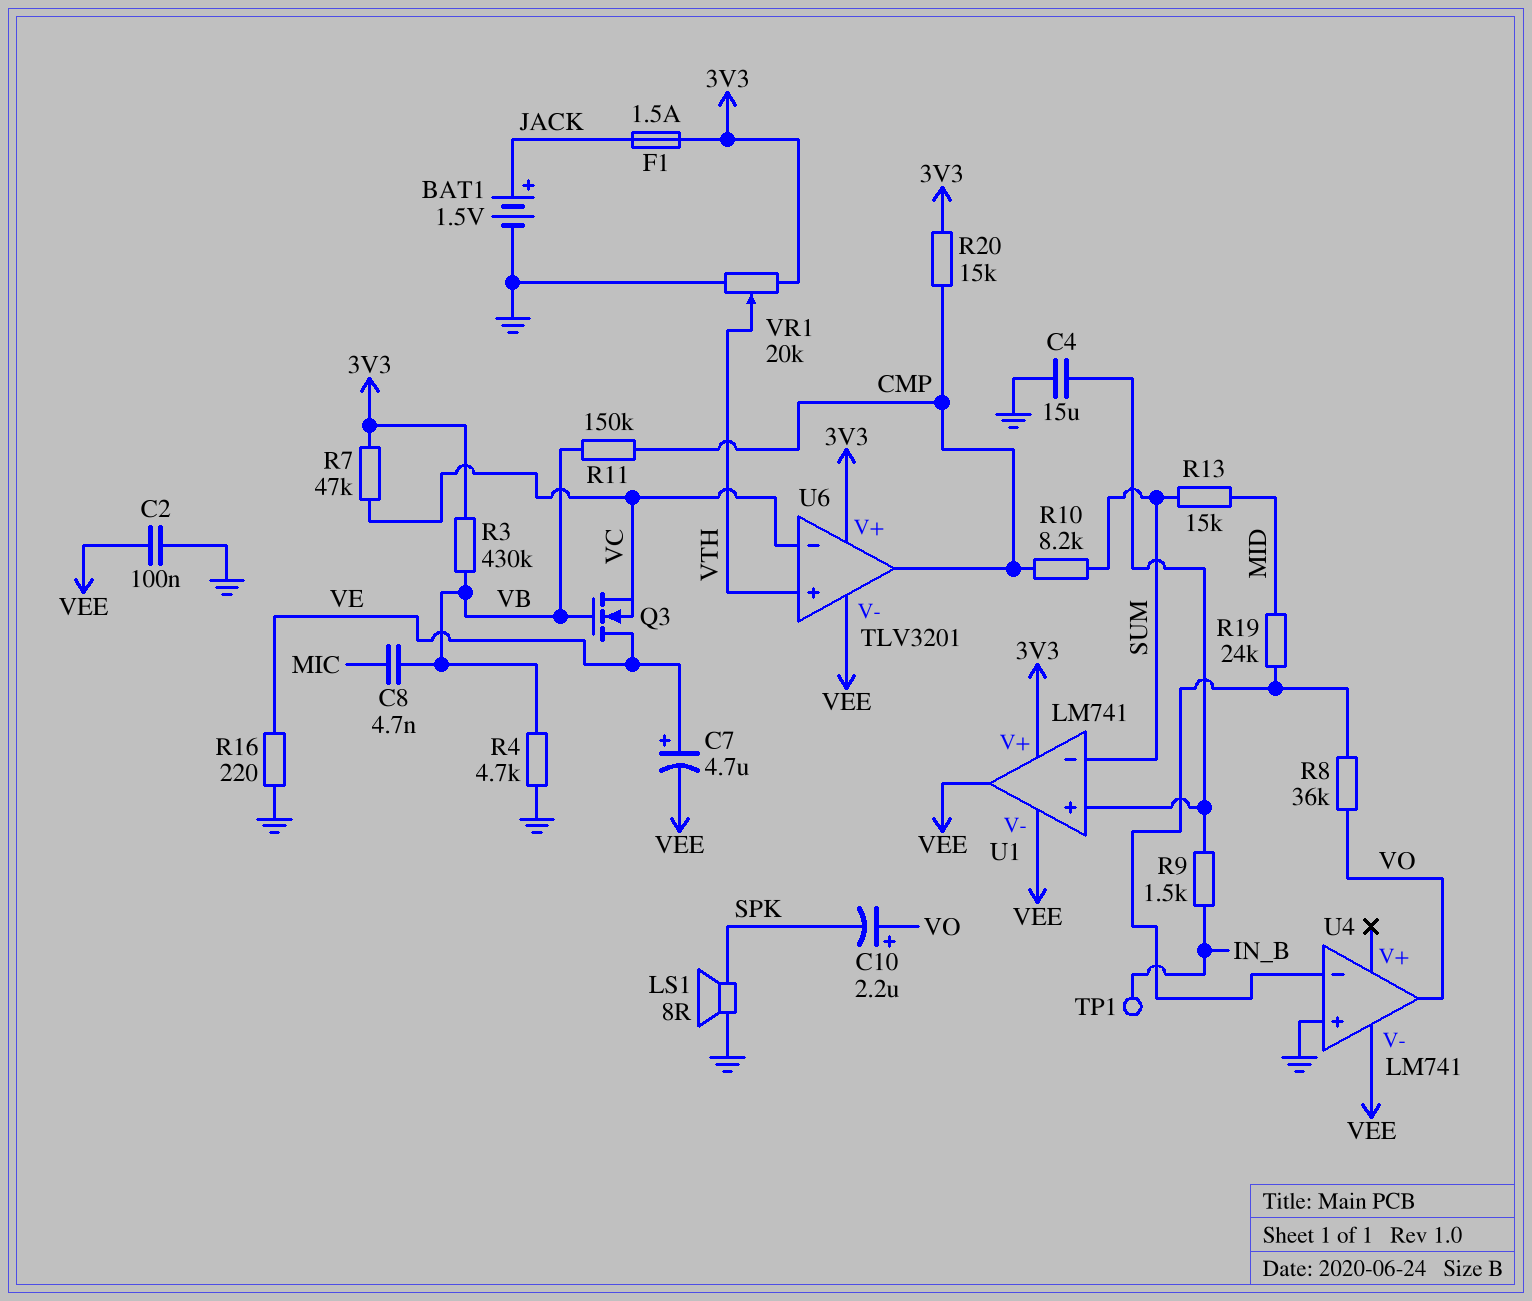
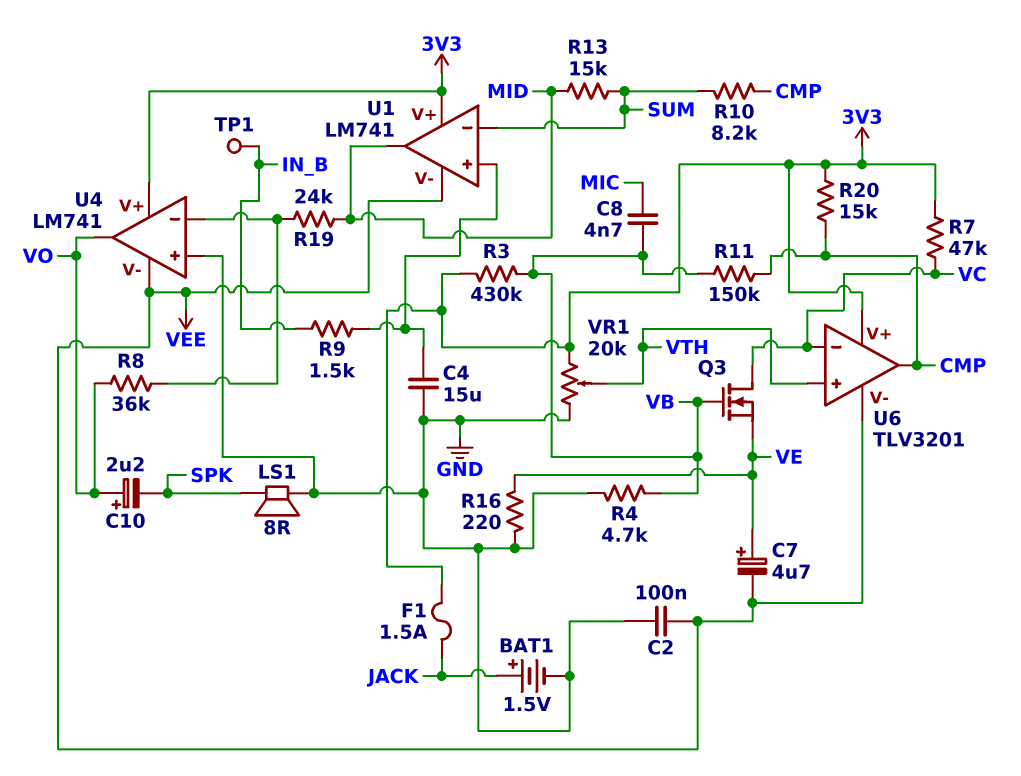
Q3: NMOS (G VB, D VE, S VC) -> NMOS (G VB, D VC, S VE)
U1 pin out: VEE -> MID
U4 pin V+: none -> 3V3

